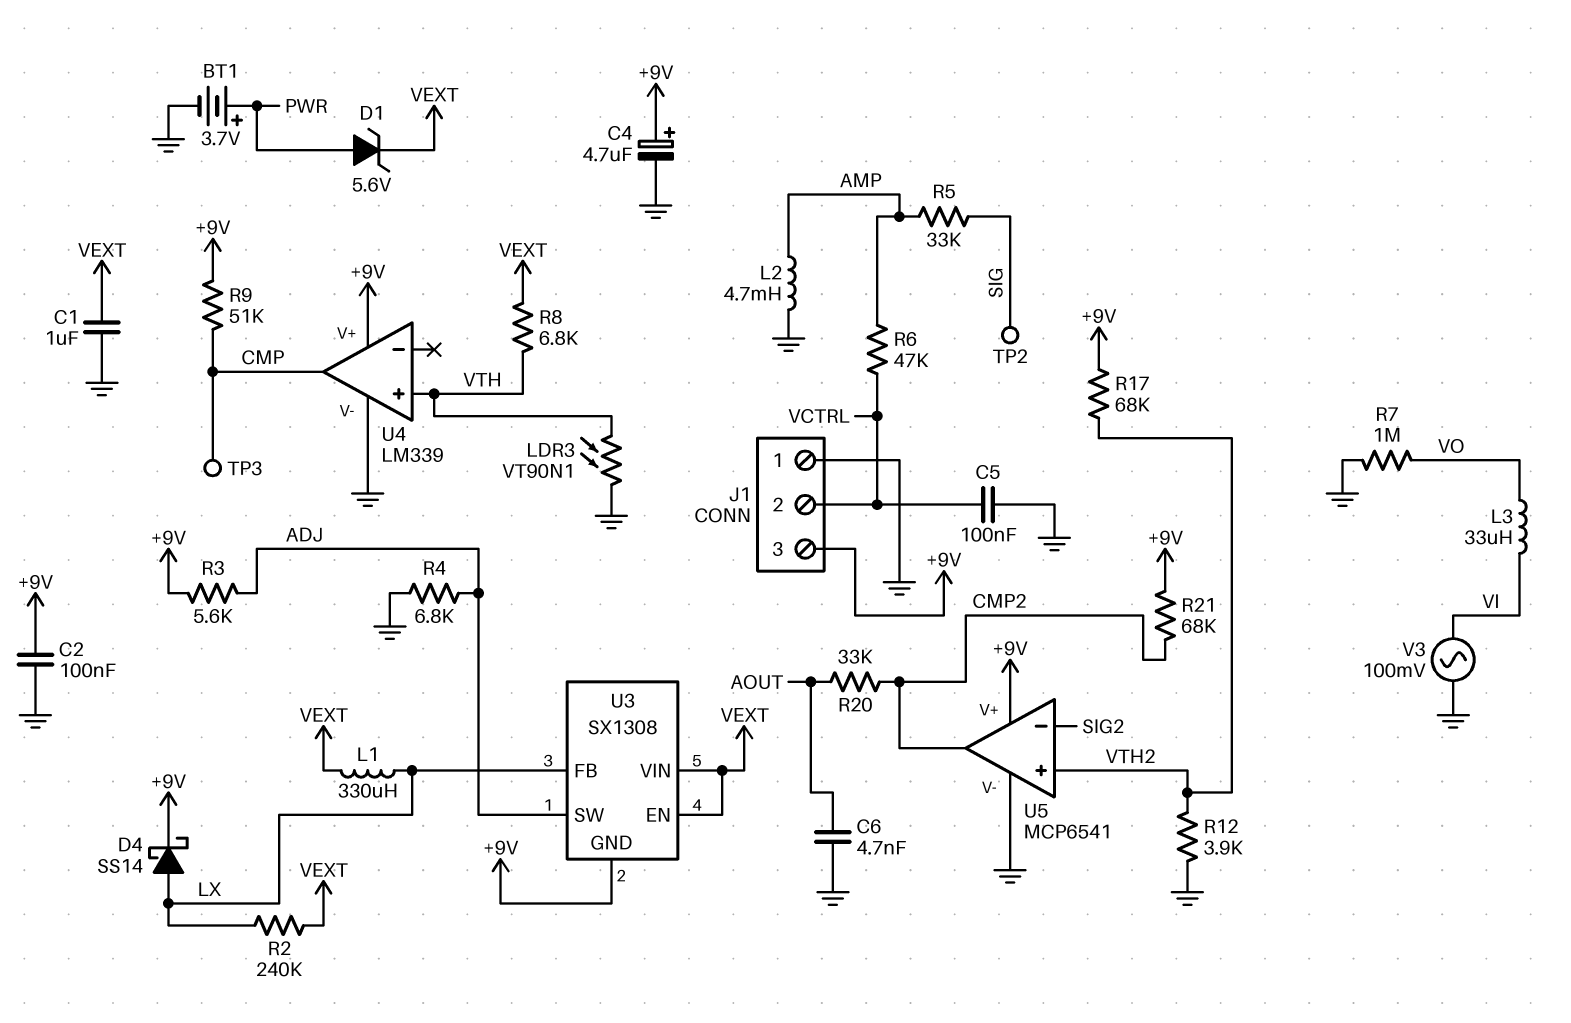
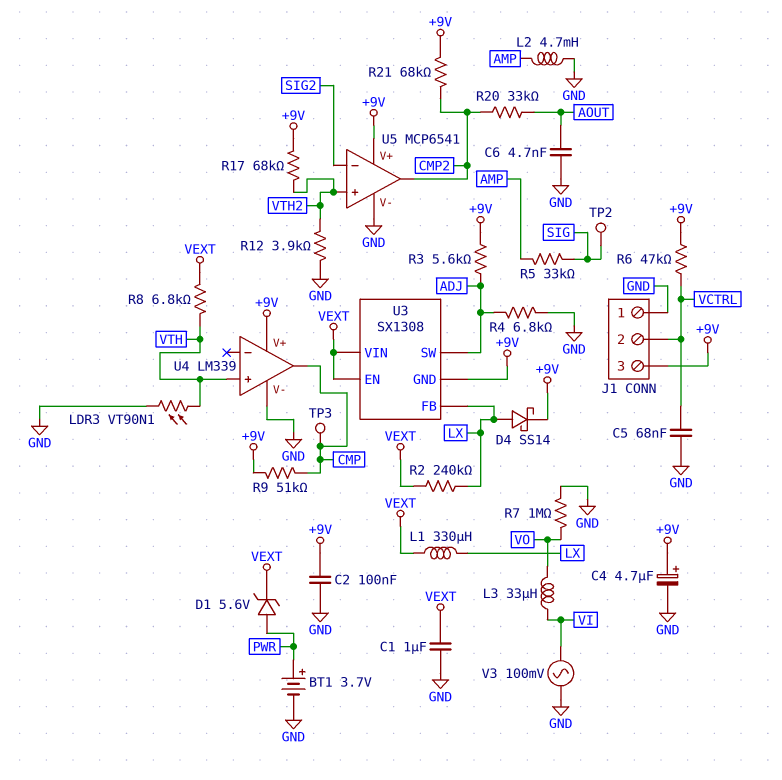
C5: 100nF (GND, VCTRL) -> 68nF (GND, VCTRL)
R6: 47k (AMP, VCTRL) -> 47k (+9V, VCTRL)

